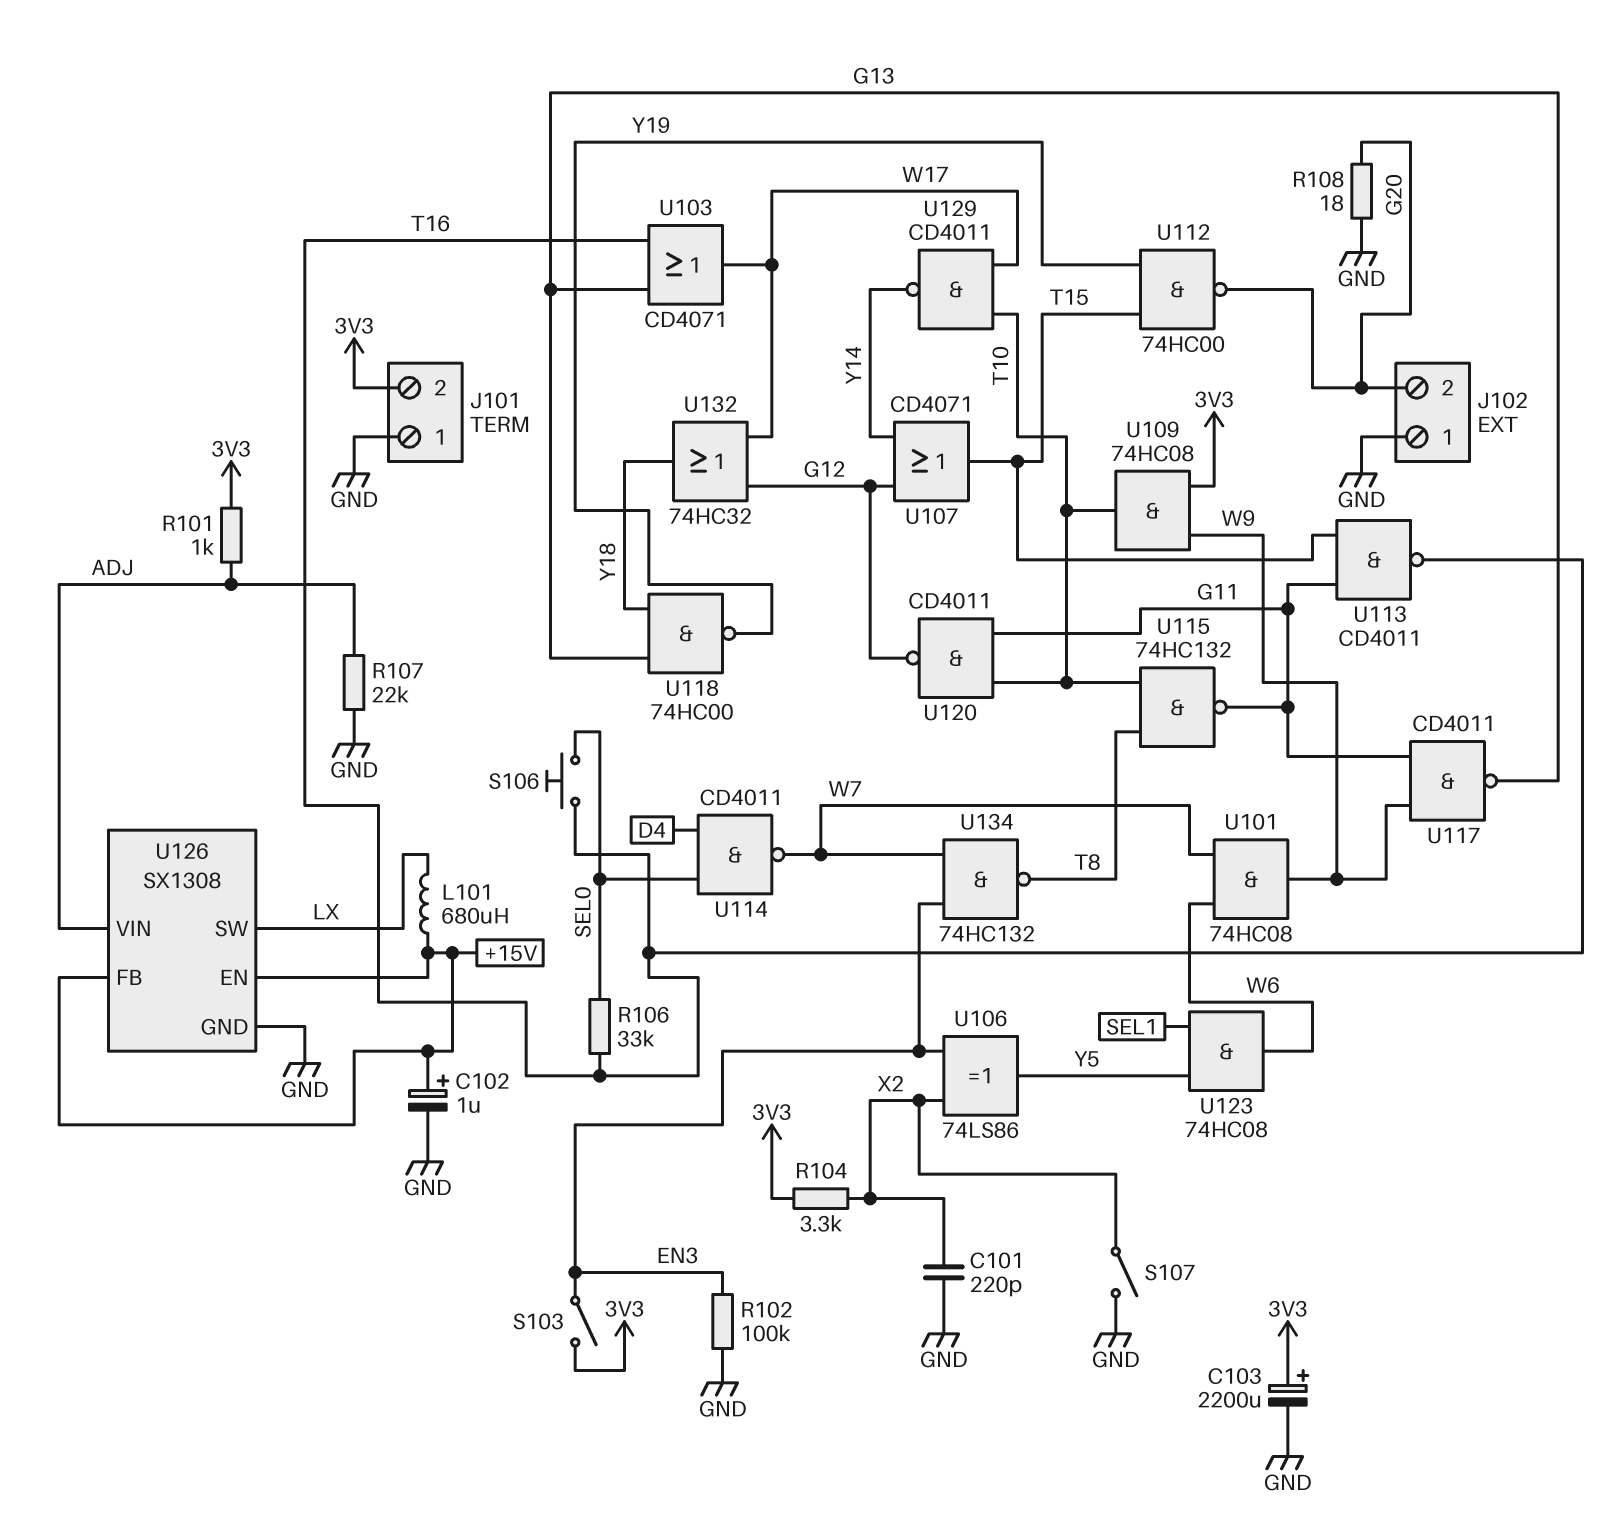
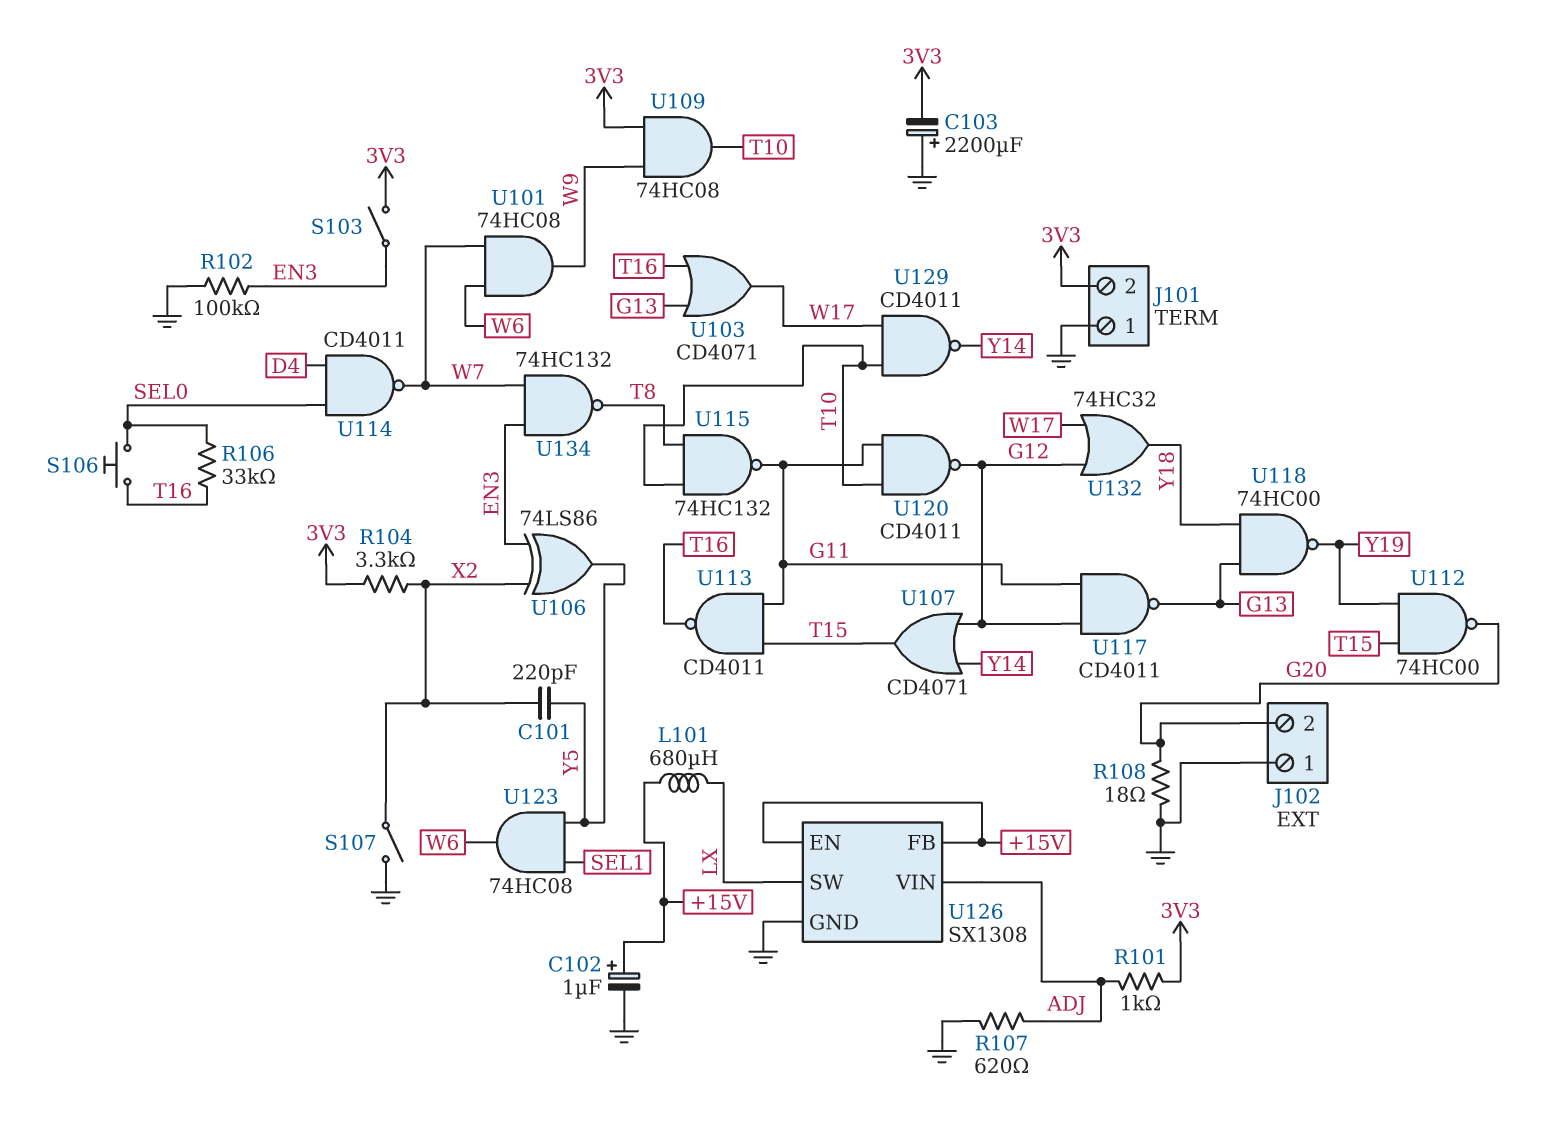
C101: 220pF (GND, X2) -> 220pF (X2, Y5)
C103: 2200uF (plus 3V3, minus GND) -> 2200uF (plus GND, minus 3V3)
R107: 22k (ADJ, GND) -> 620 (ADJ, GND)
U117: NAND CD4011 (in G11, in W9, out G13) -> NAND CD4011 (in G11, in G12, out G13)

